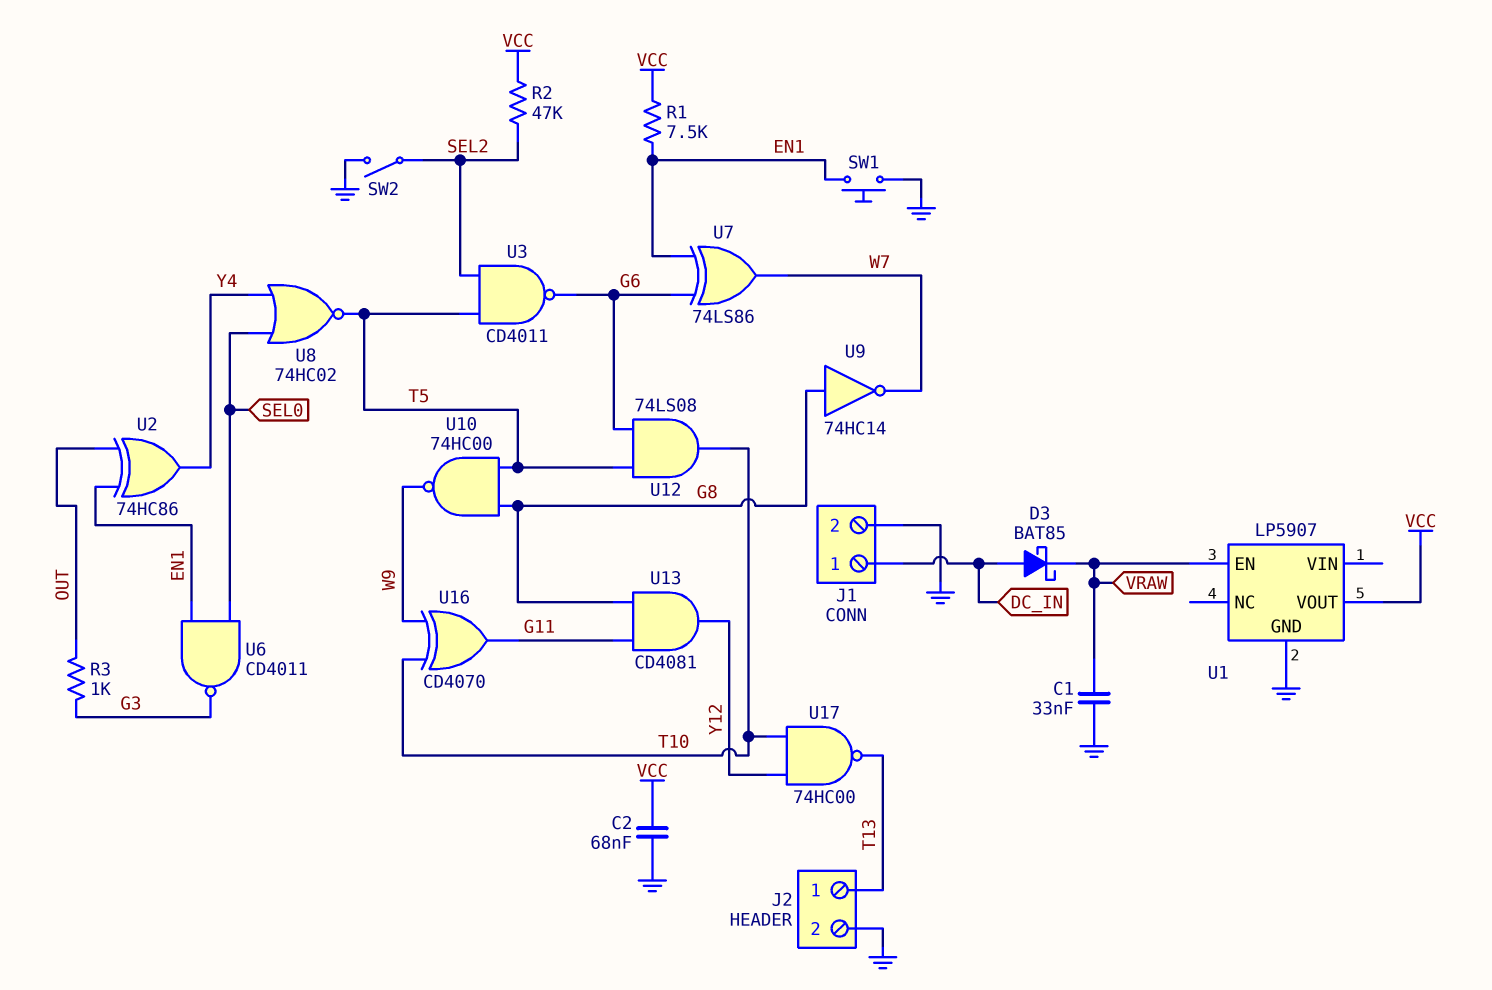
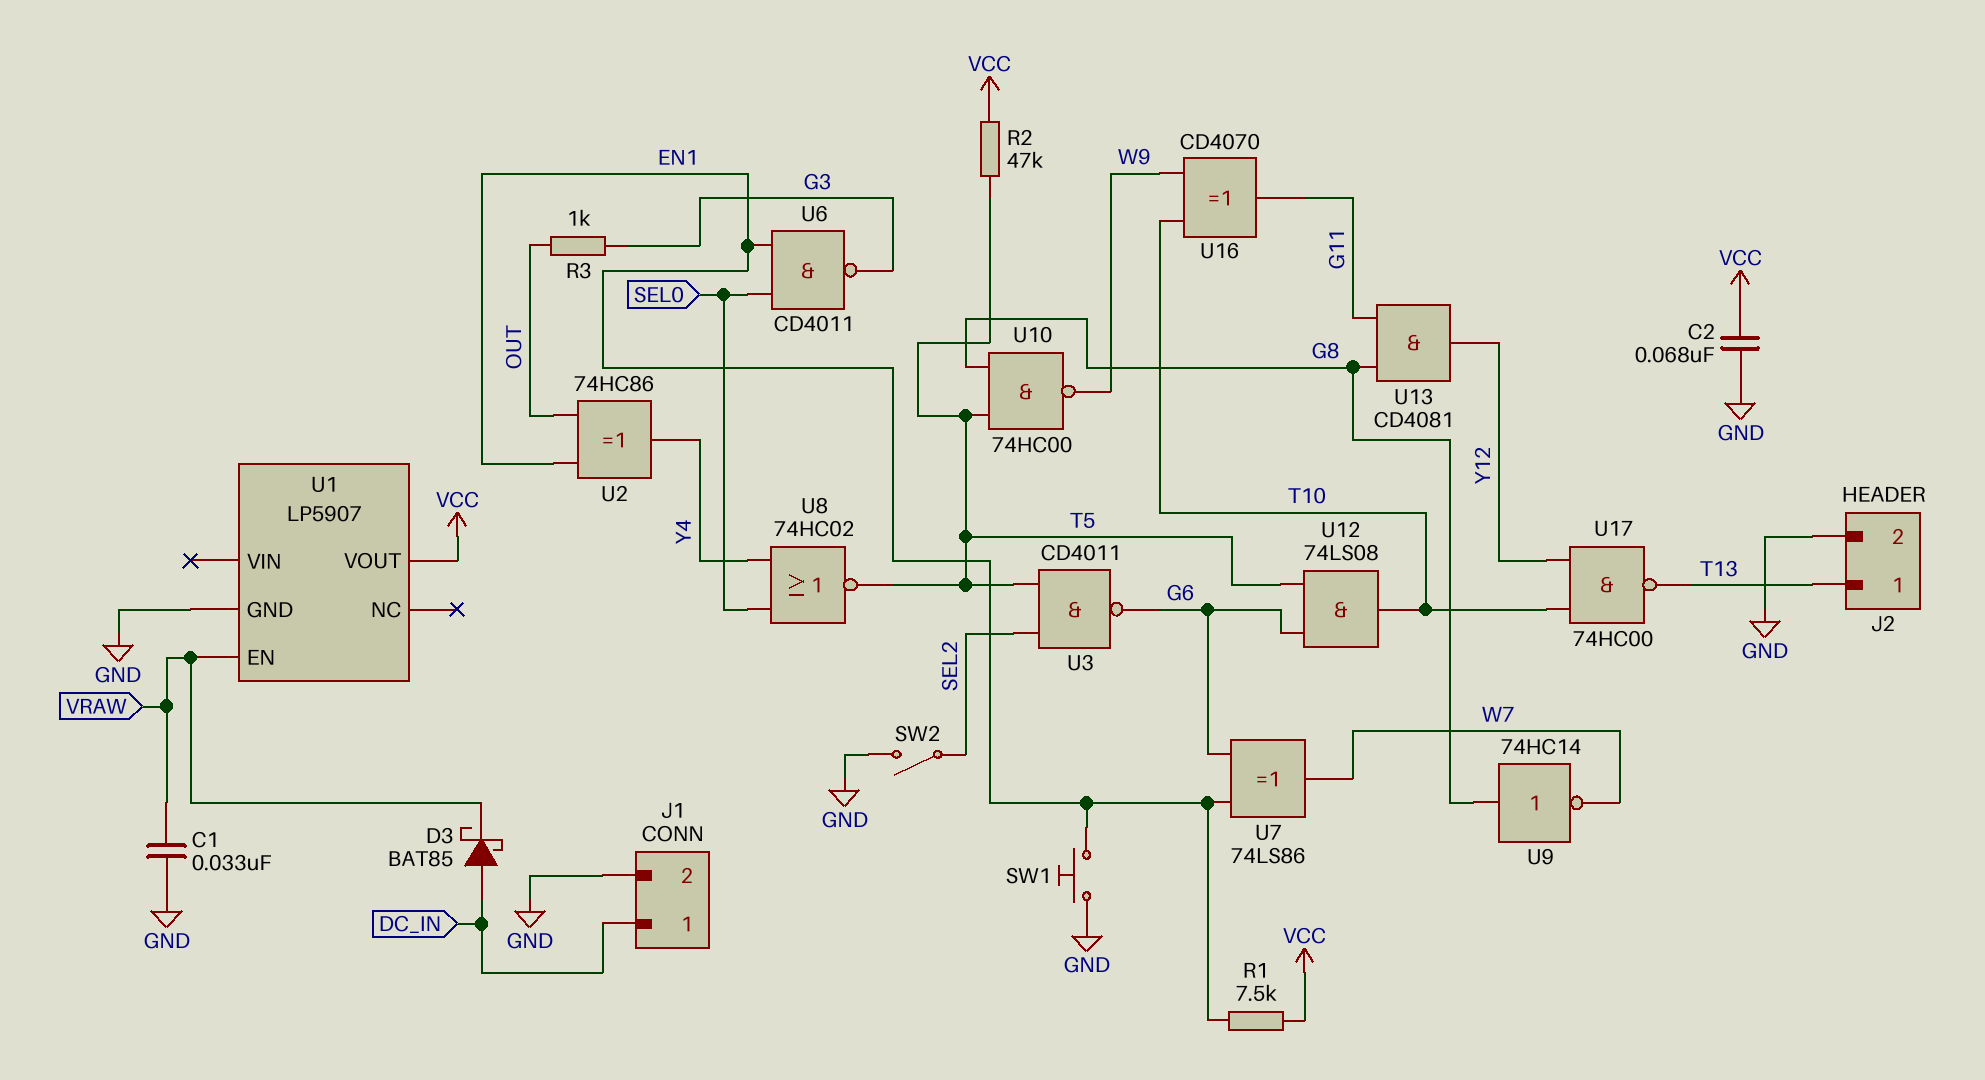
R2: 47k (SEL2, VCC) -> 47k (T5, VCC)

